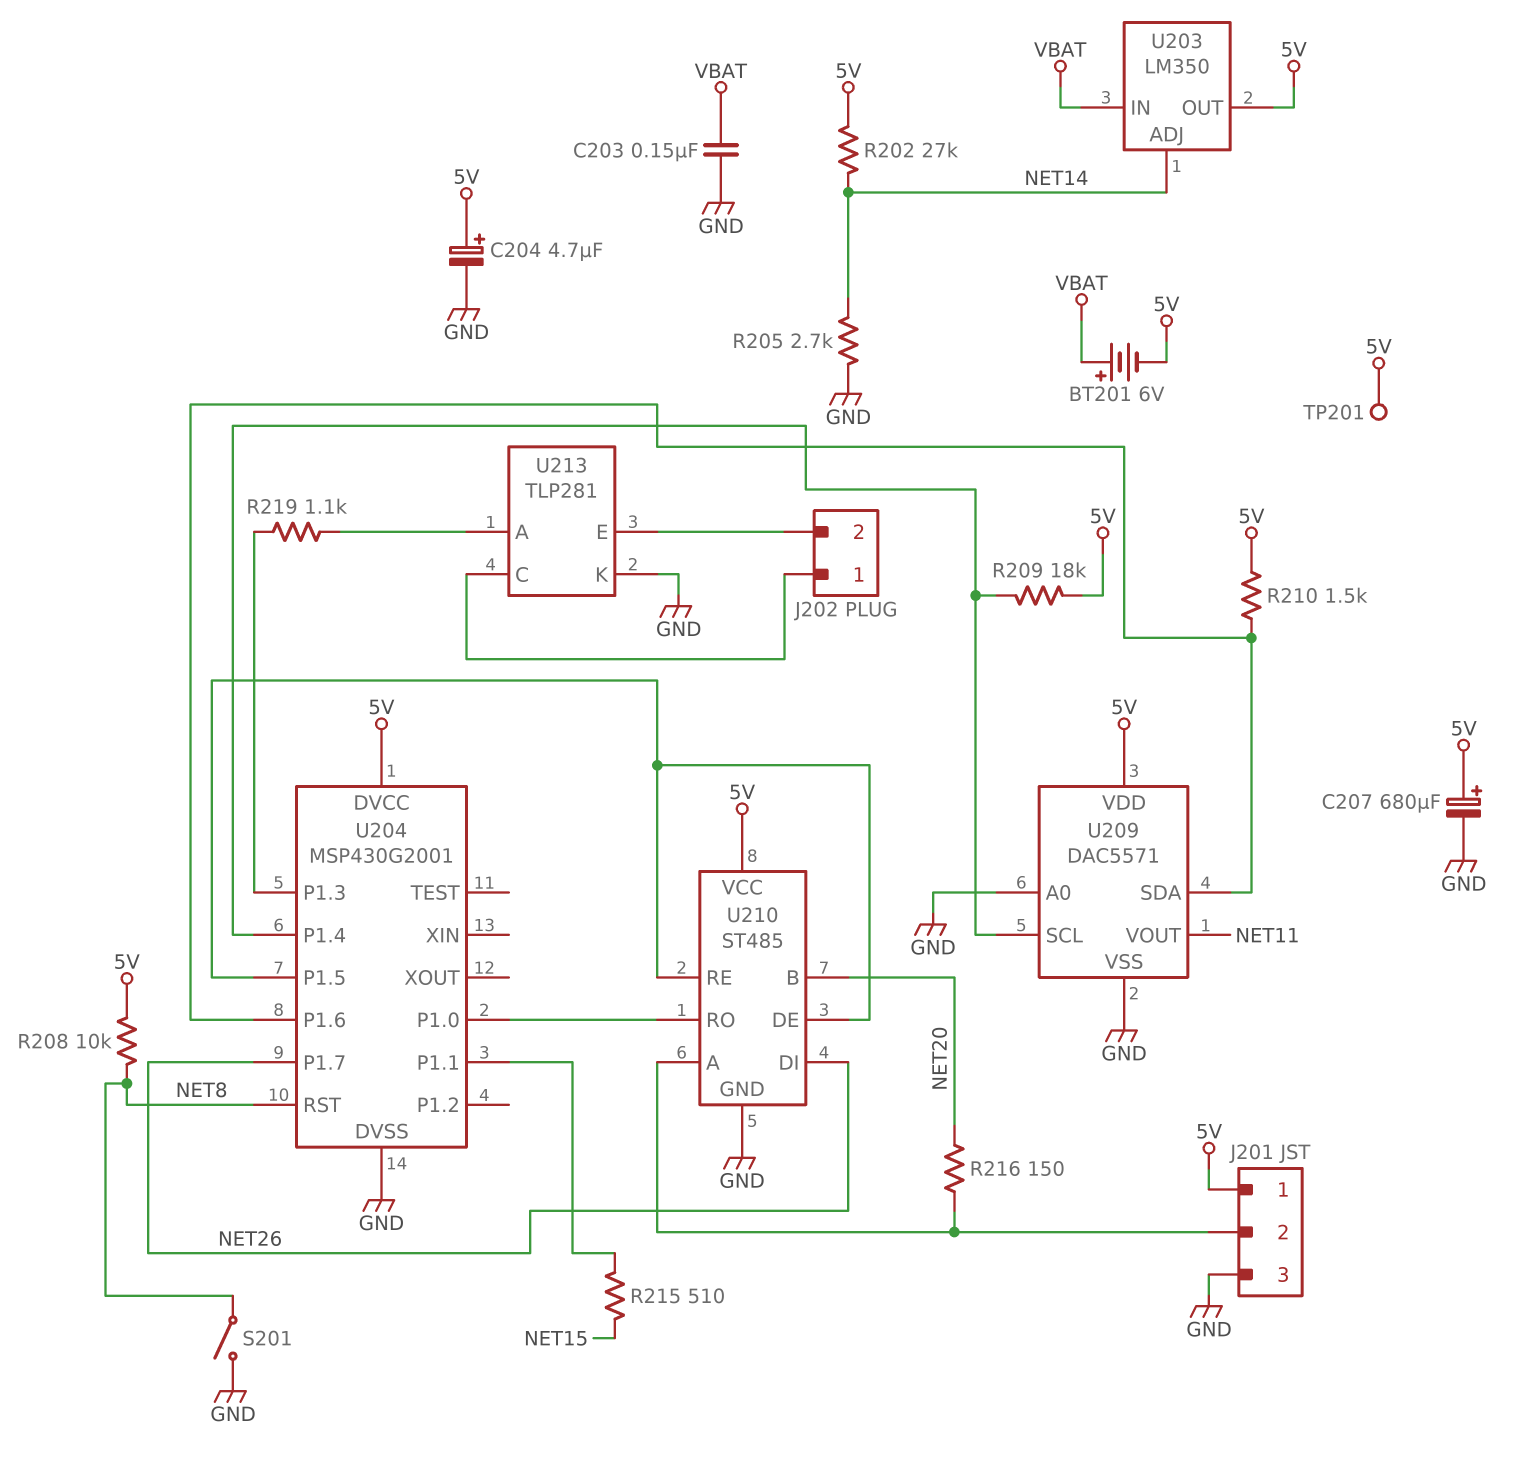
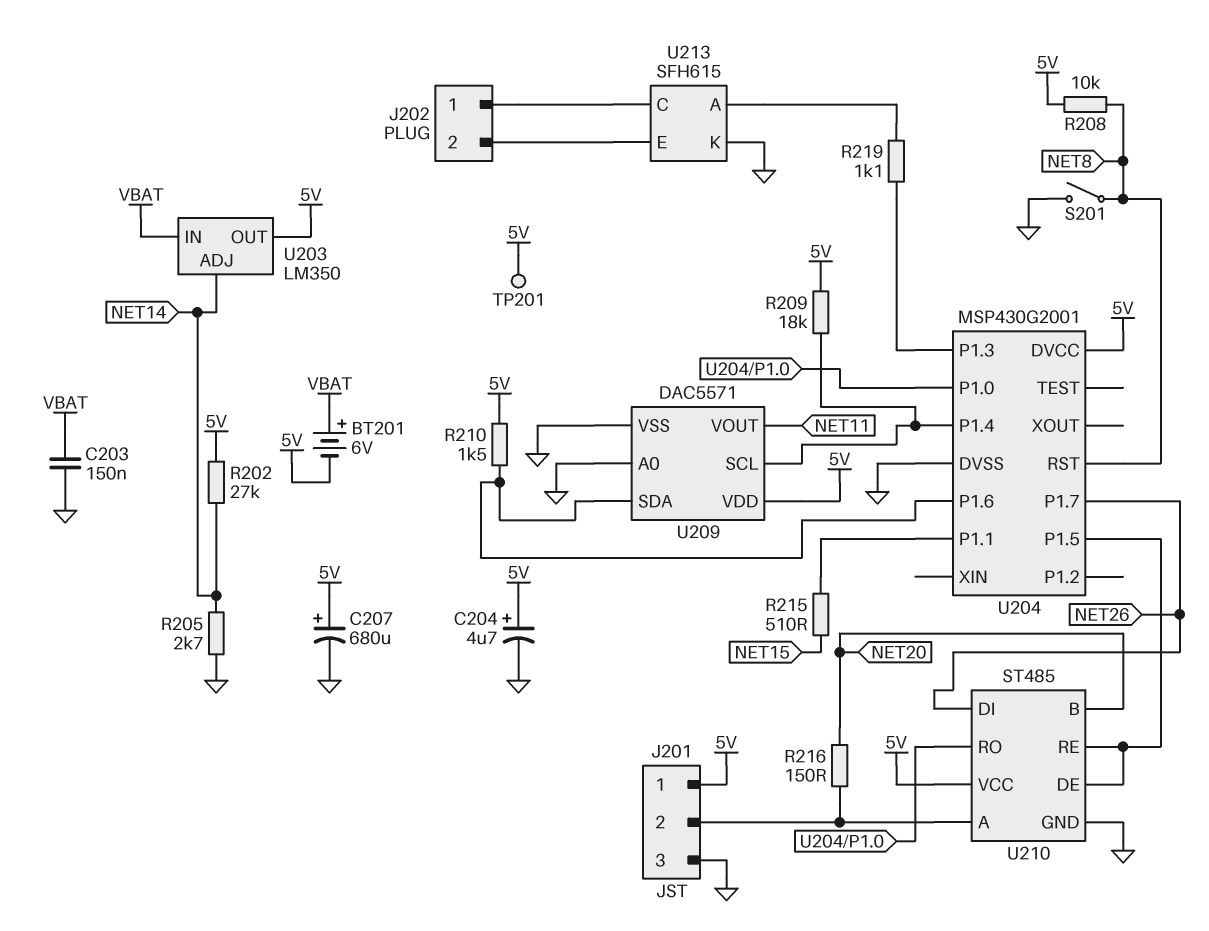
U213: TLP281 -> SFH615

